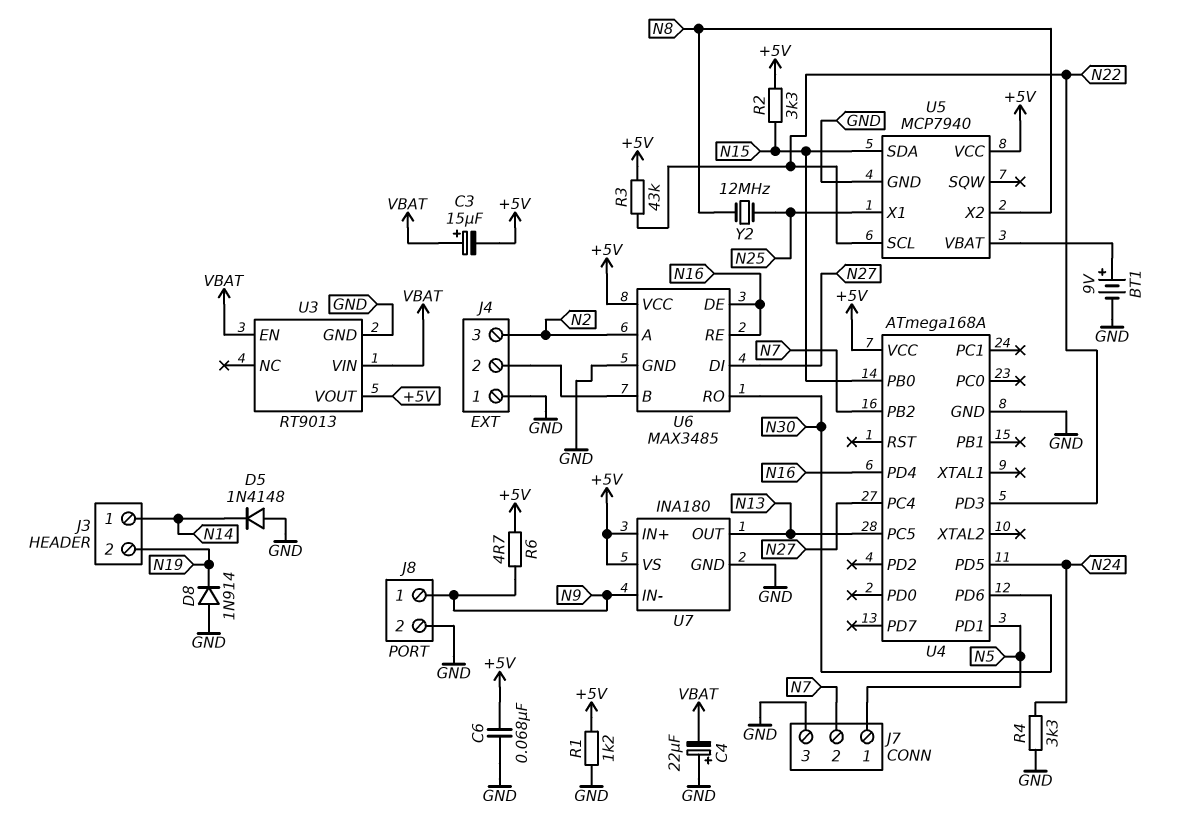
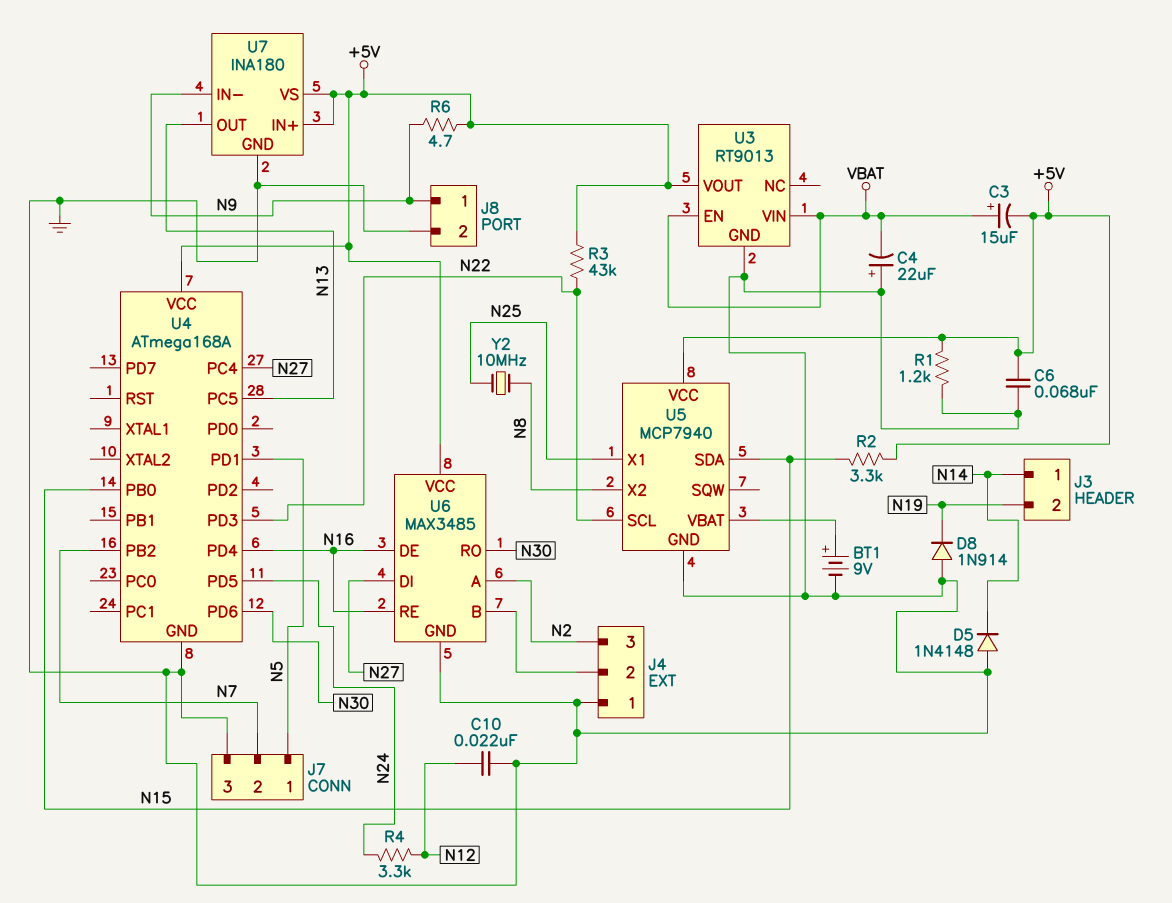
C10: none -> 22nF (GND, N12)
R4: 3.3k (GND, N24) -> 3.3k (N12, N24)
Y2: 12MHz (N8, N25) -> 10MHz (N8, N25)

